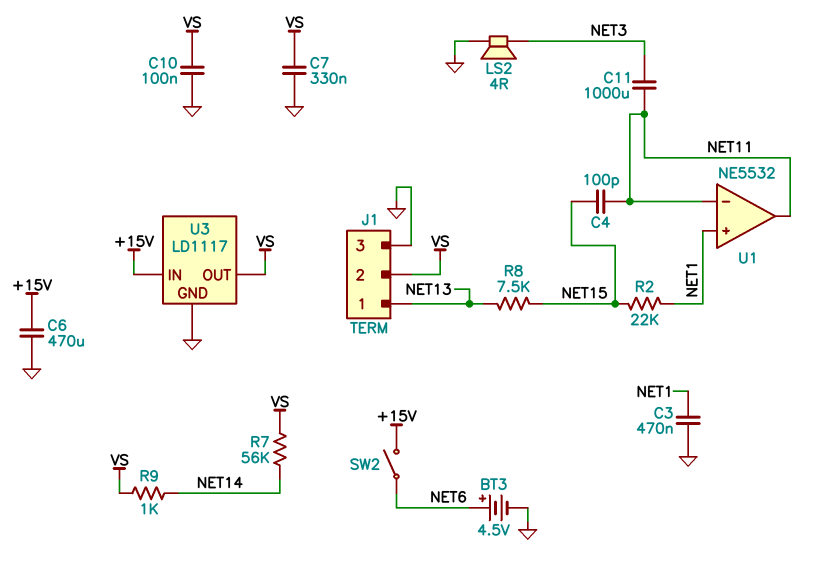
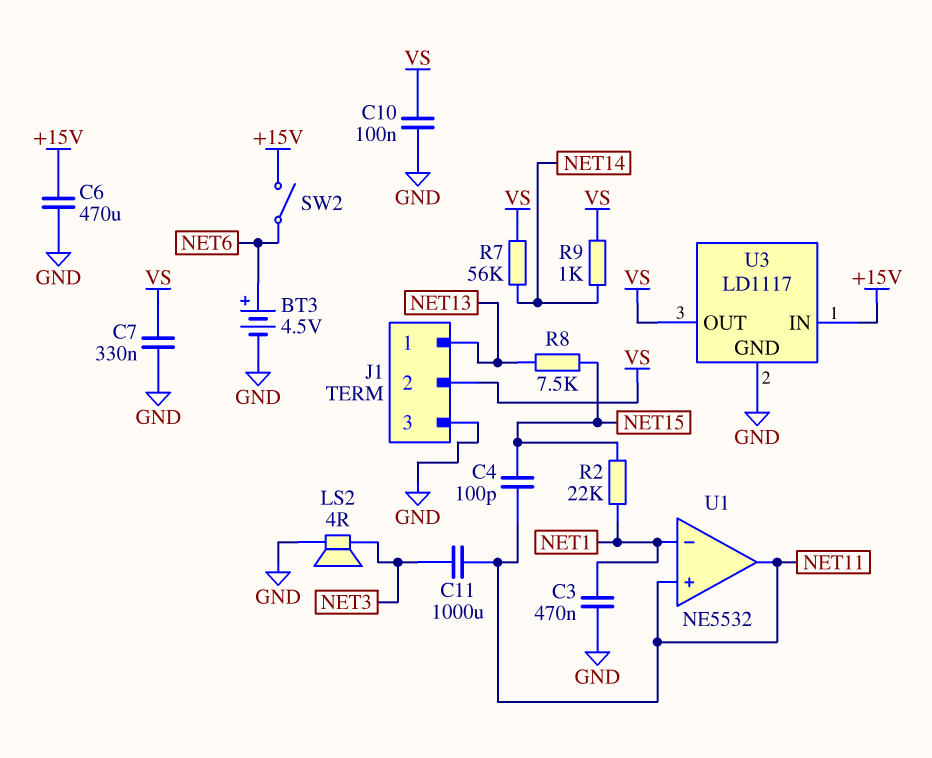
U1 pin in+: NET1 -> NET11
U1 pin in-: NET11 -> NET1

